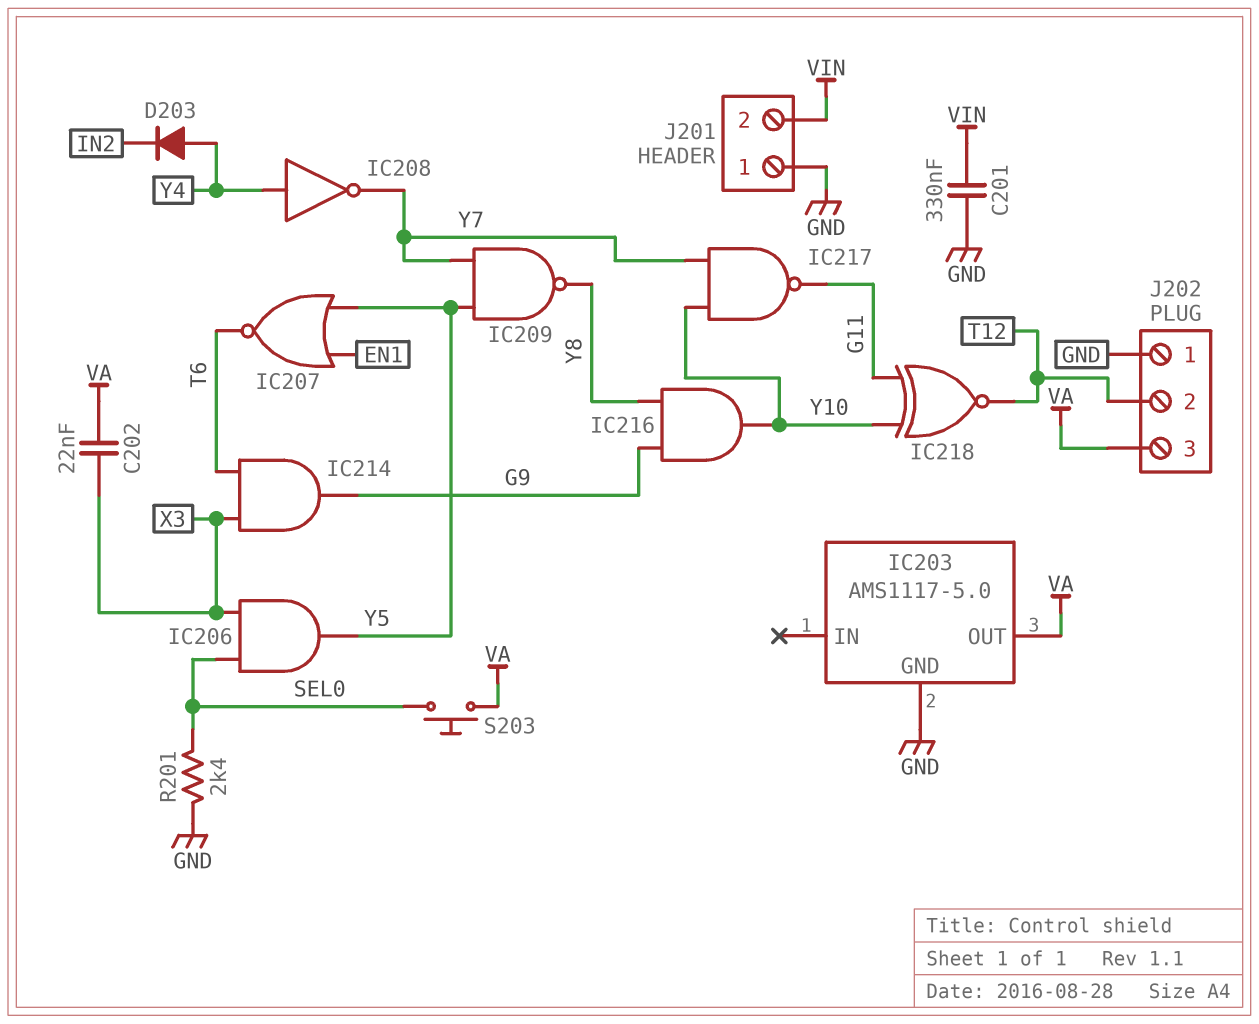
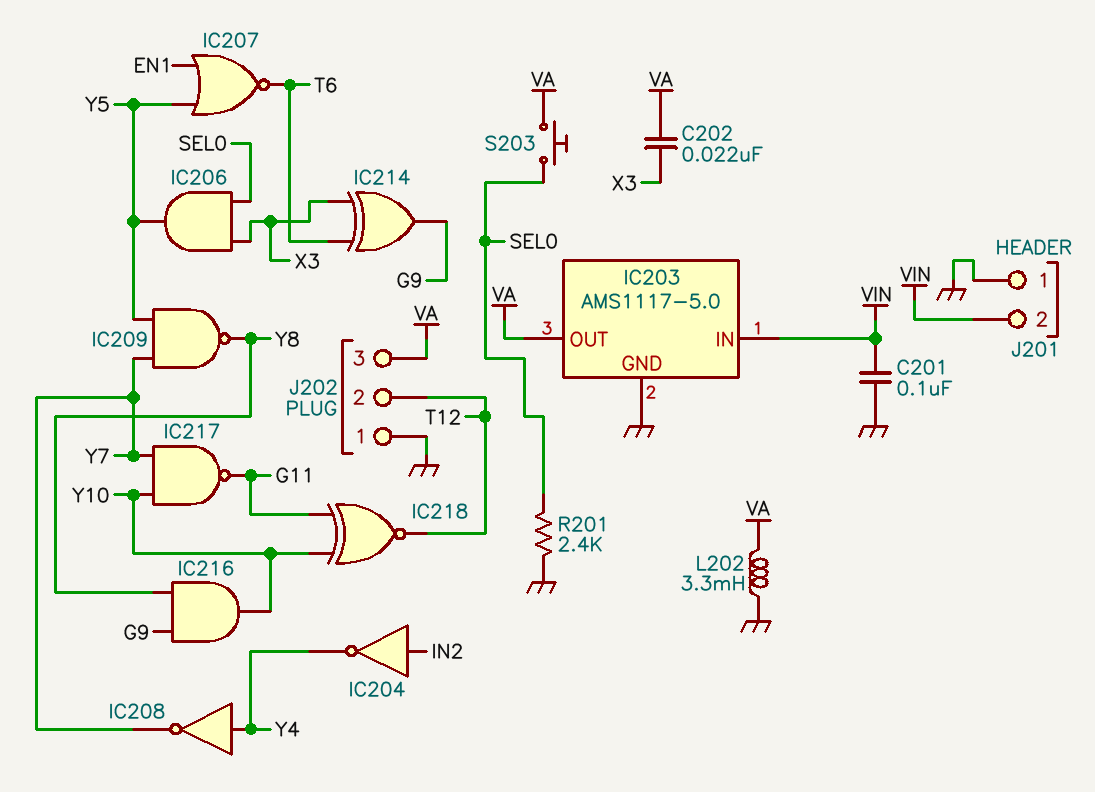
C201: 330nF (GND, VIN) -> 100nF (GND, VIN)
D203: diode (A Y4, K IN2) -> none
IC203 pin IN: none -> VIN
IC204: none -> NOT (in IN2, out Y4)
IC214: AND (in T6, in X3, out G9) -> XOR (in T6, in X3, out G9)
L202: none -> 3.3mH (GND, VA)

